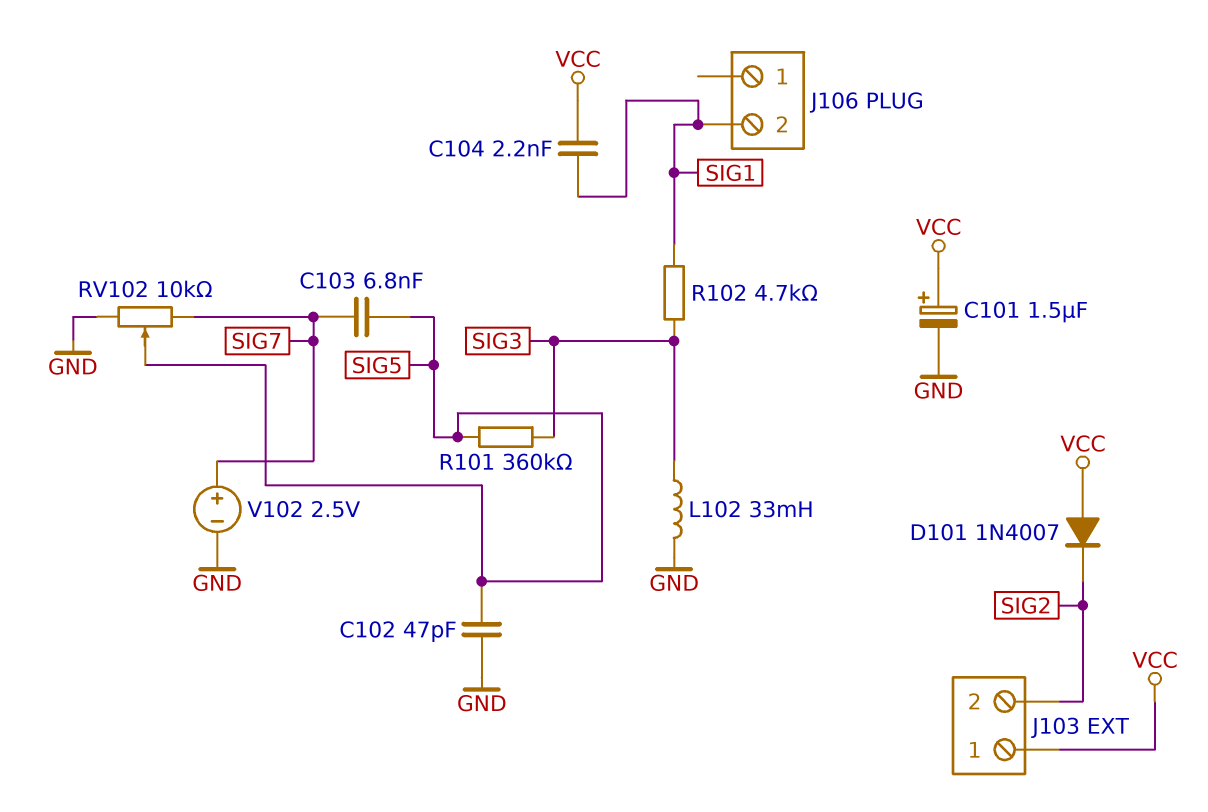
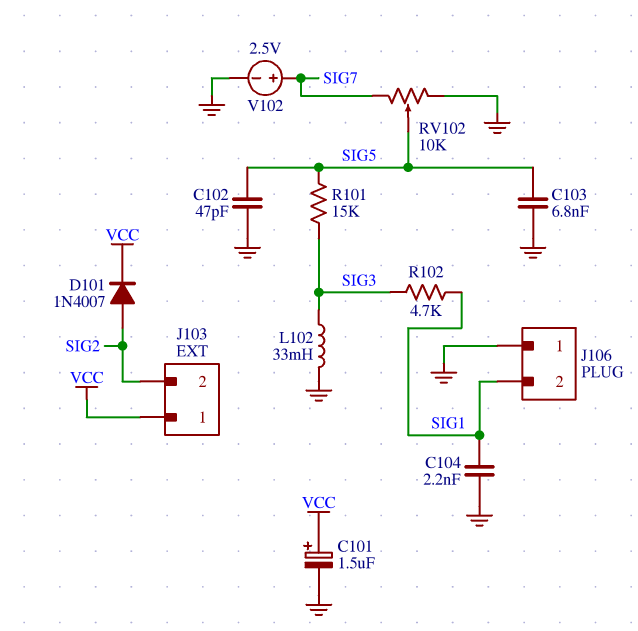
C103: 6.8nF (SIG5, SIG7) -> 6.8nF (GND, SIG5)
C104: 2.2nF (SIG1, VCC) -> 2.2nF (GND, SIG1)
D101: diode 1N4007 (A VCC, K SIG2) -> diode 1N4007 (A SIG2, K VCC)
J106 pin 1: none -> GND
R101: 360k (SIG3, SIG5) -> 15k (SIG3, SIG5)

